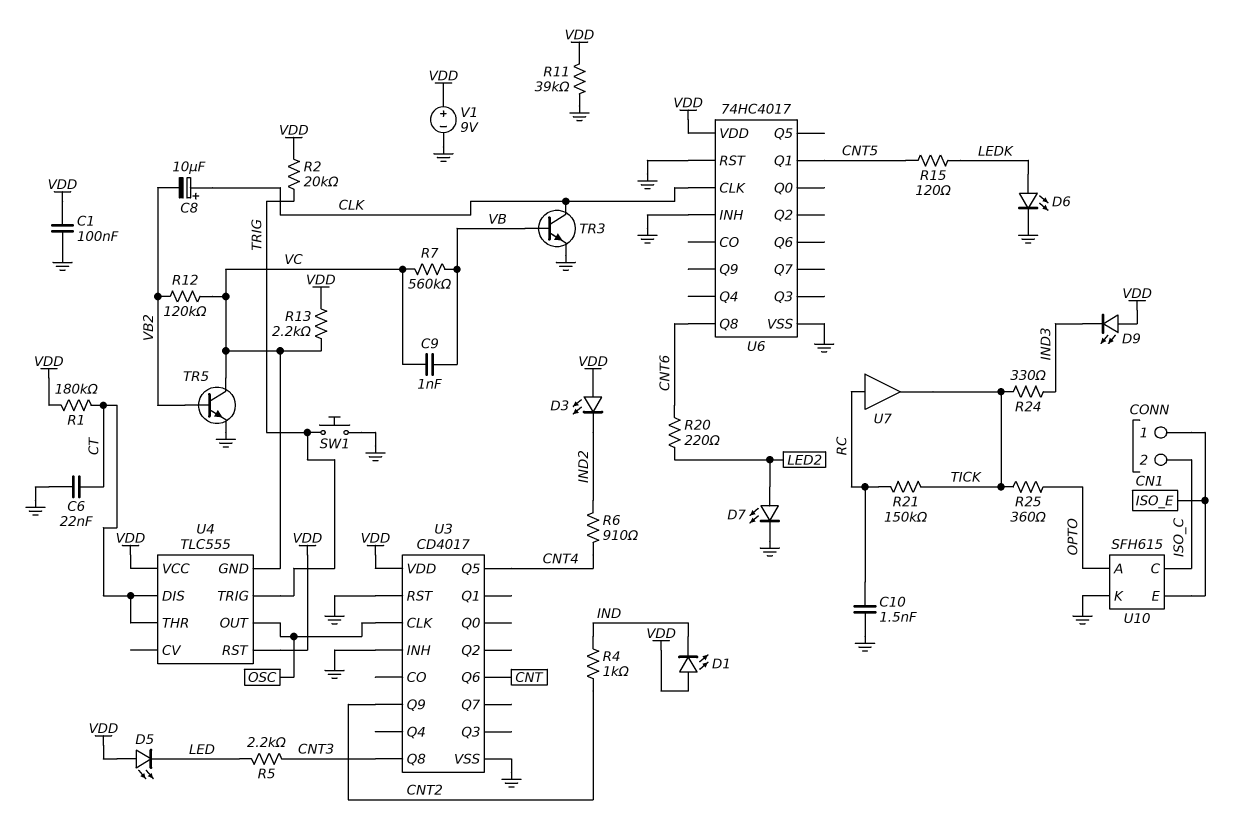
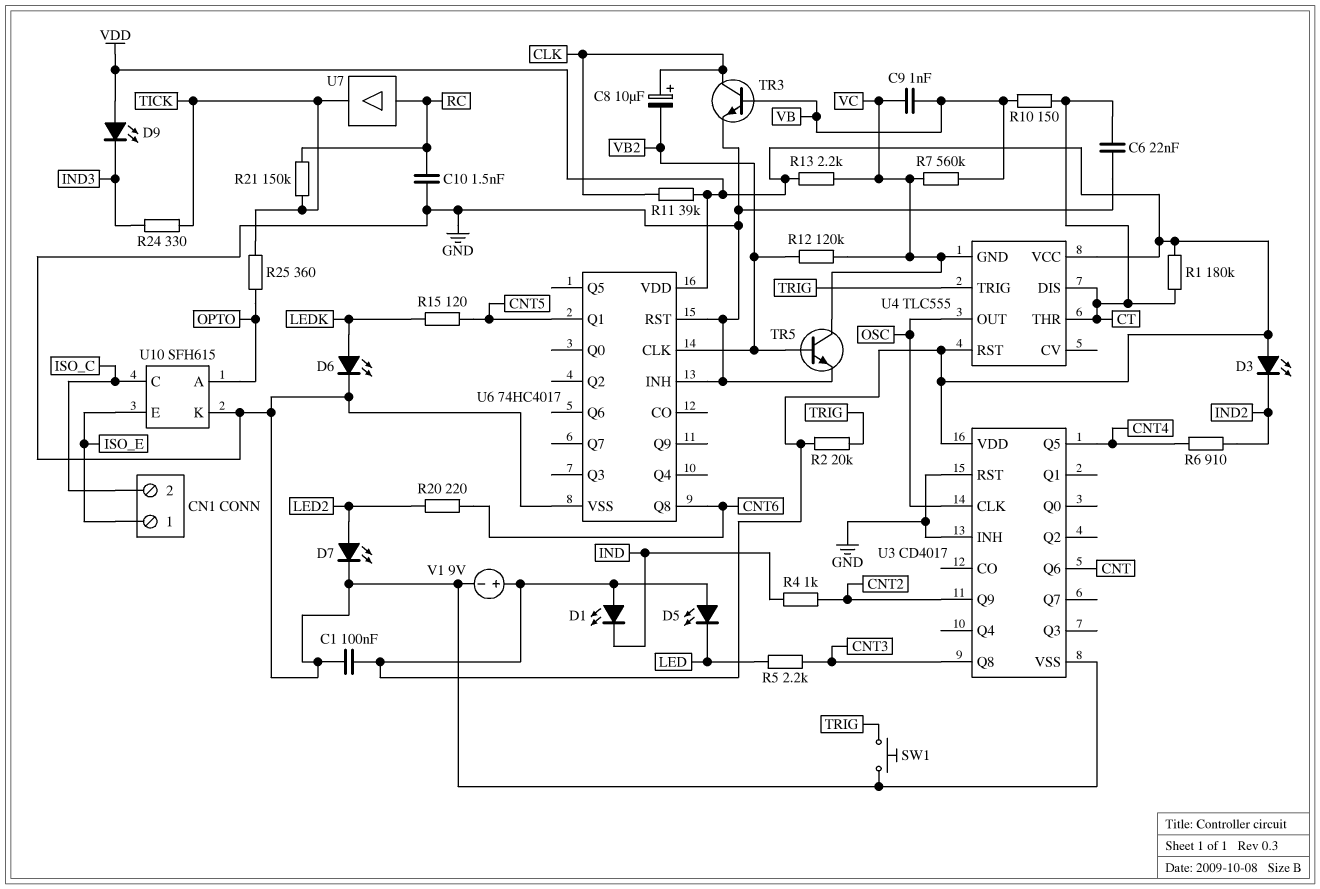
R10: none -> 150 (CT, VB)
R11: 39k (GND, VDD) -> 39k (CLK, VDD)
U6 pin CLK: CLK -> VB2

